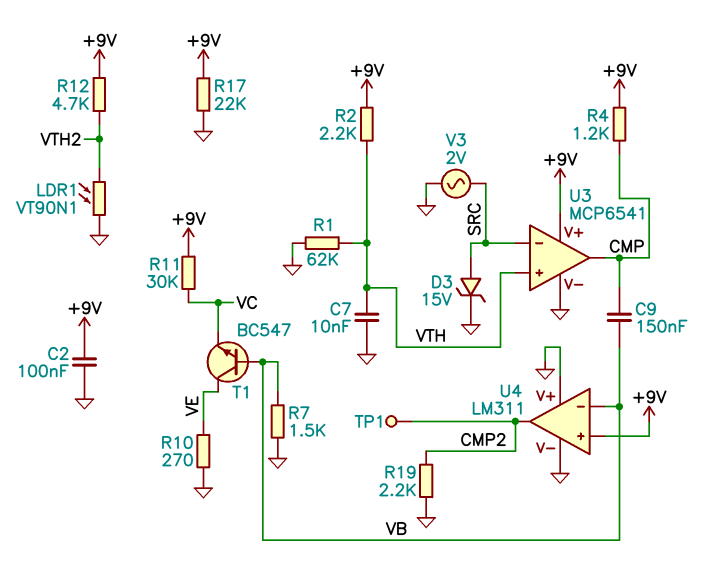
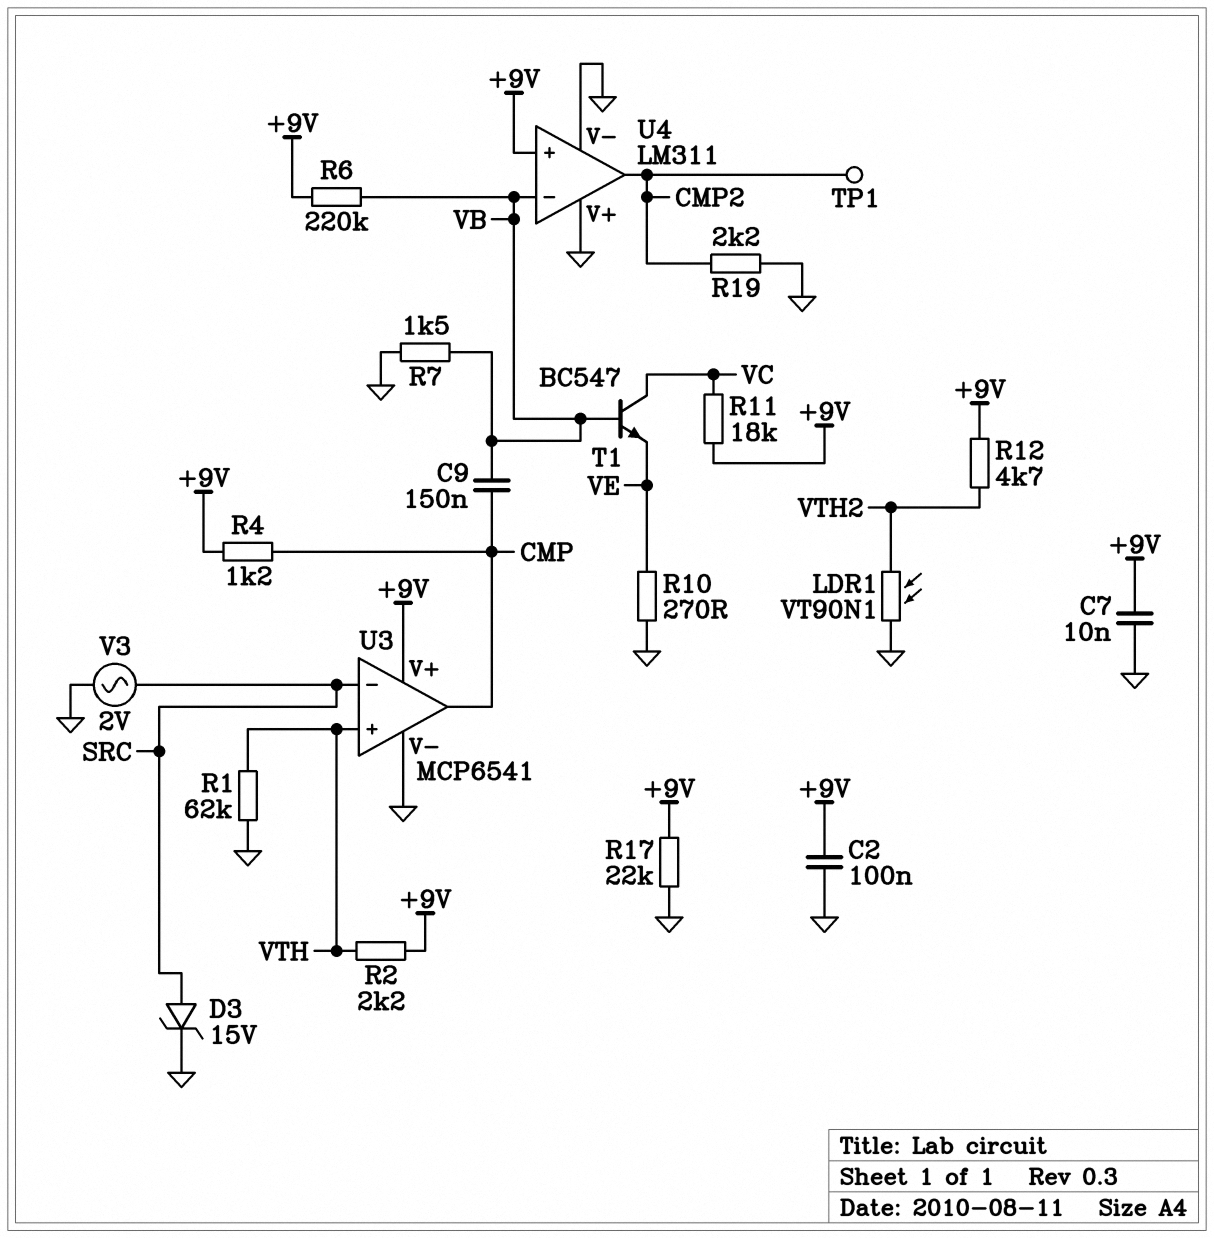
C7: 10nF (GND, VTH) -> 10nF (+9V, GND)
R6: none -> 220k (+9V, VB)
R11: 30k (+9V, VC) -> 18k (+9V, VC)
T1: NPN BC547 (B VB, C VE, E VC) -> NPN BC547 (B VB, C VC, E VE)

